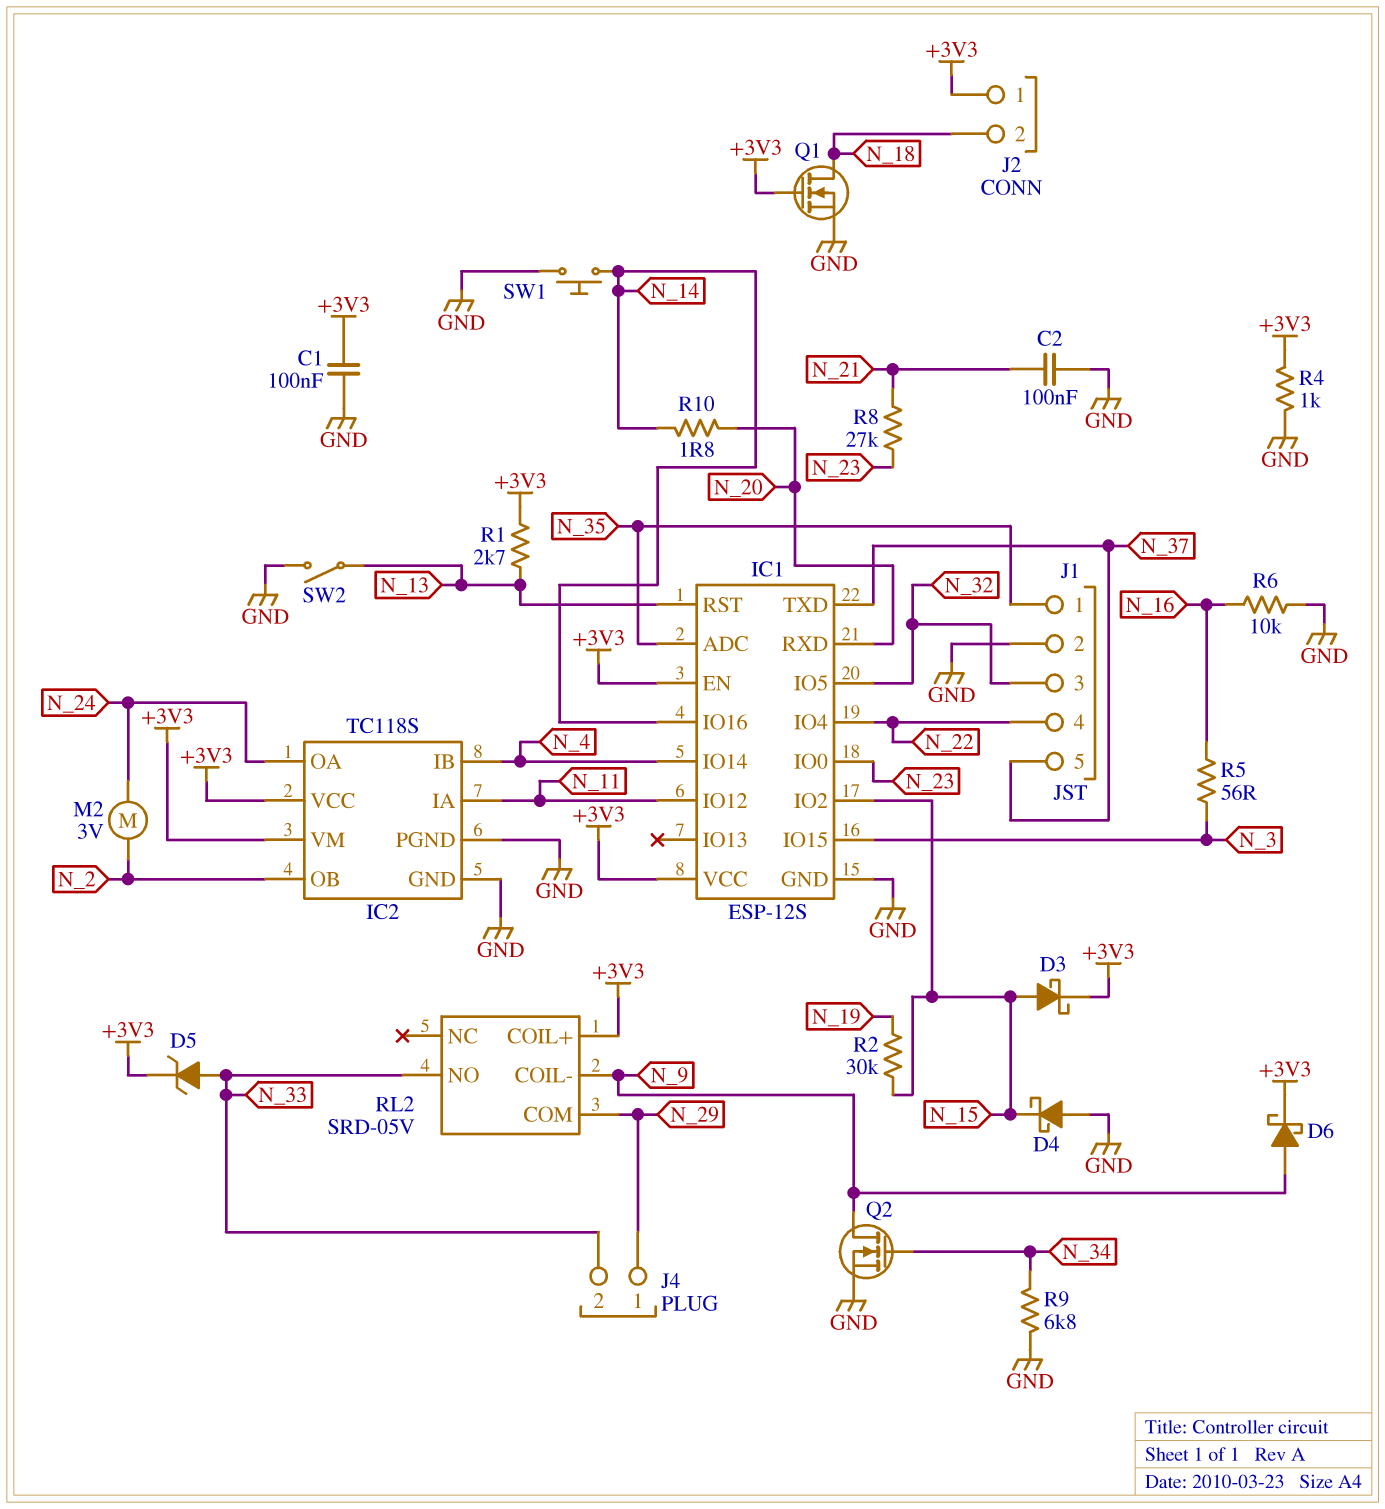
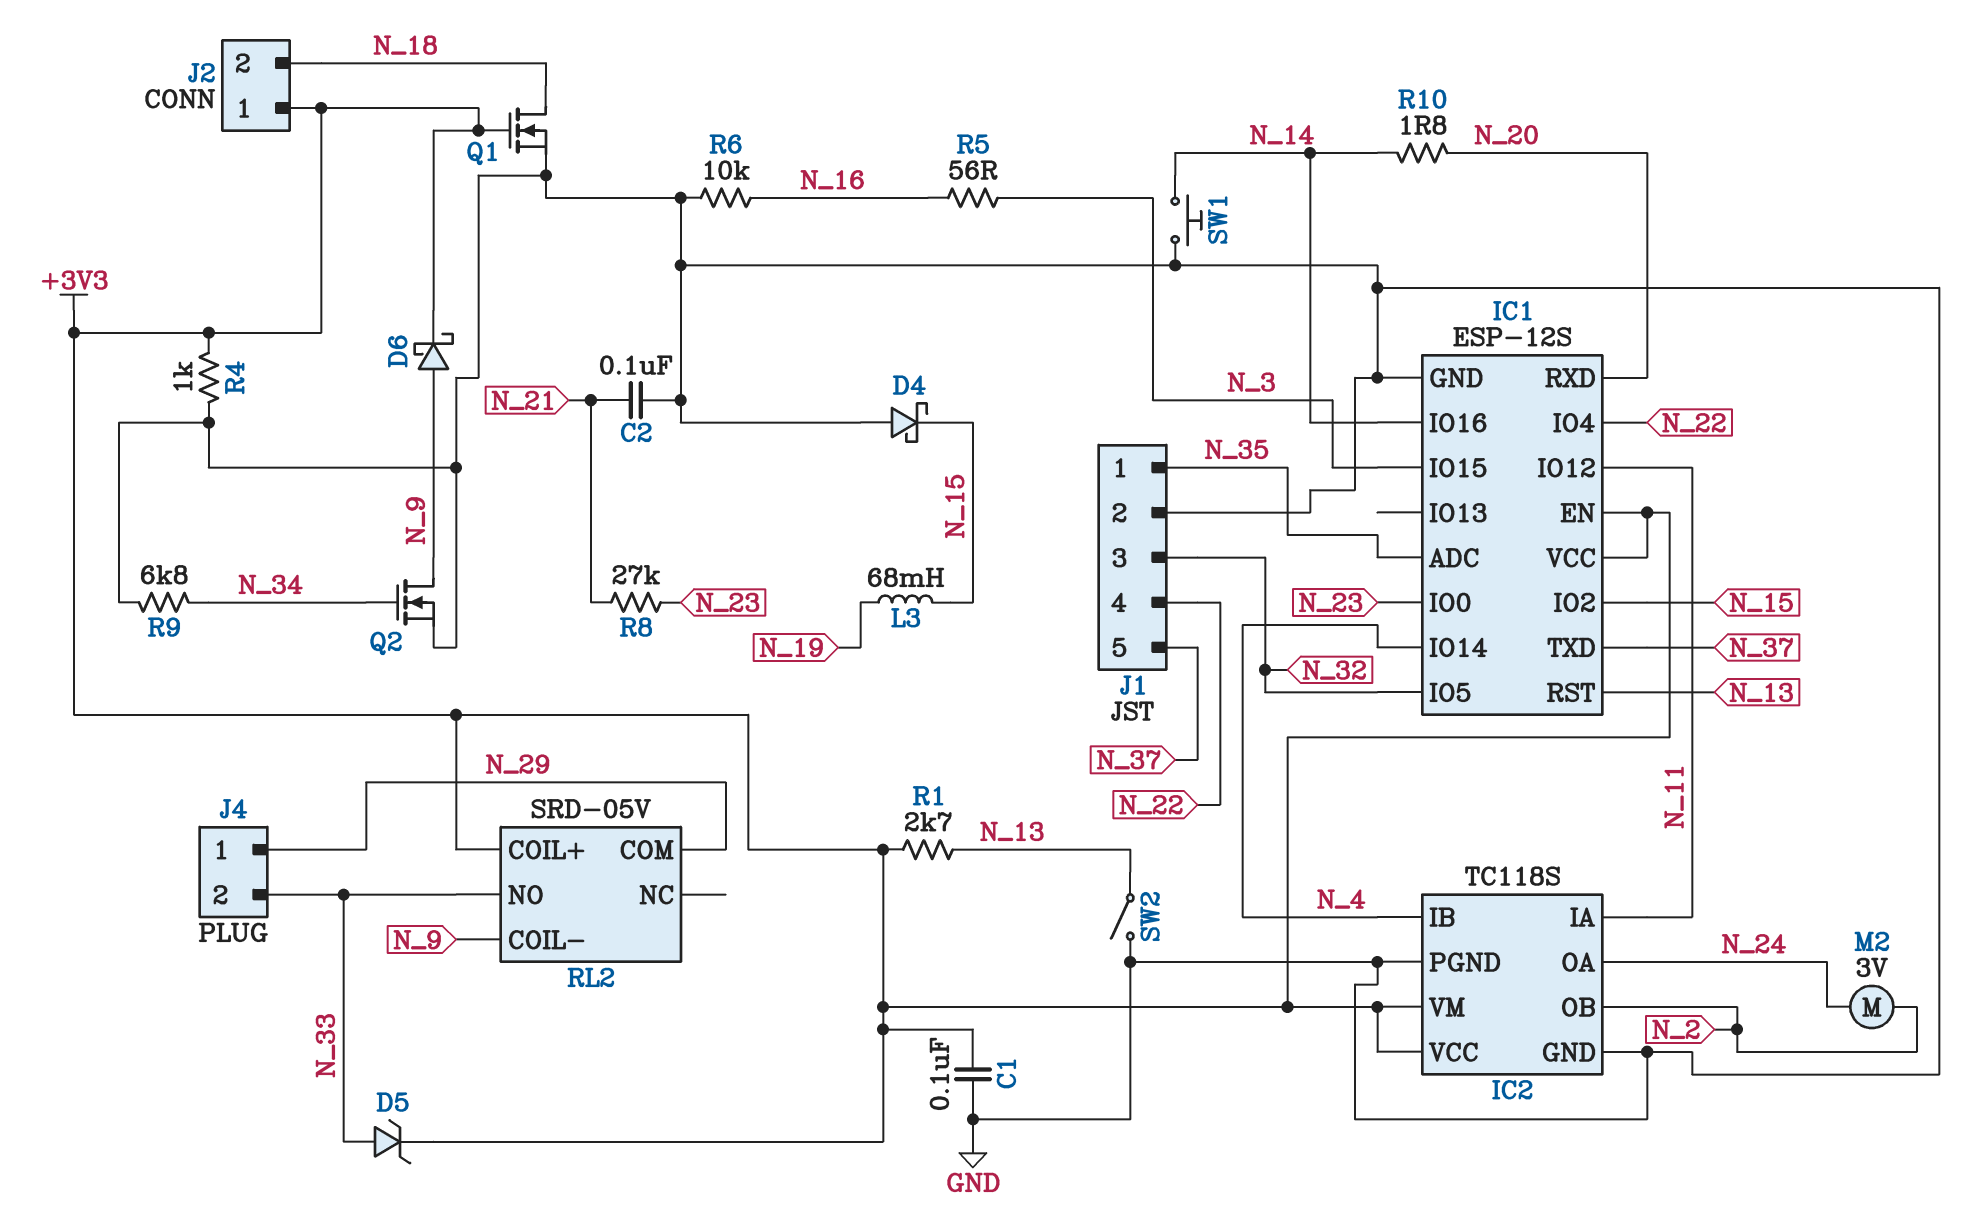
D3: schottky (A N_15, K +3V3) -> none
L3: none -> 68mH (N_15, N_19)
R2: 30k (N_15, N_19) -> none

